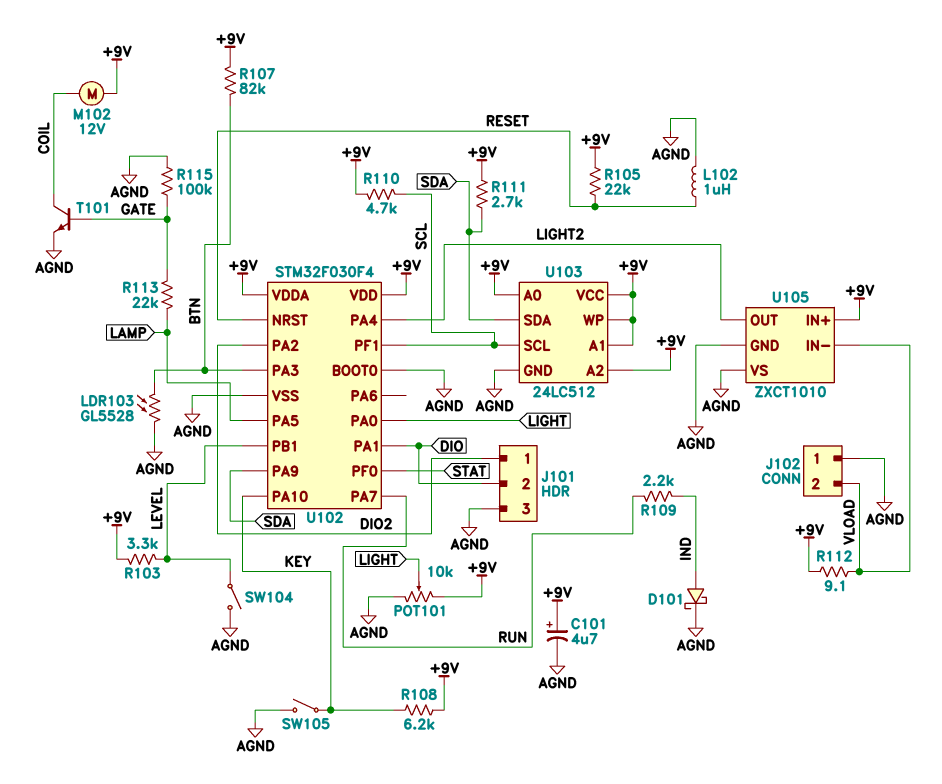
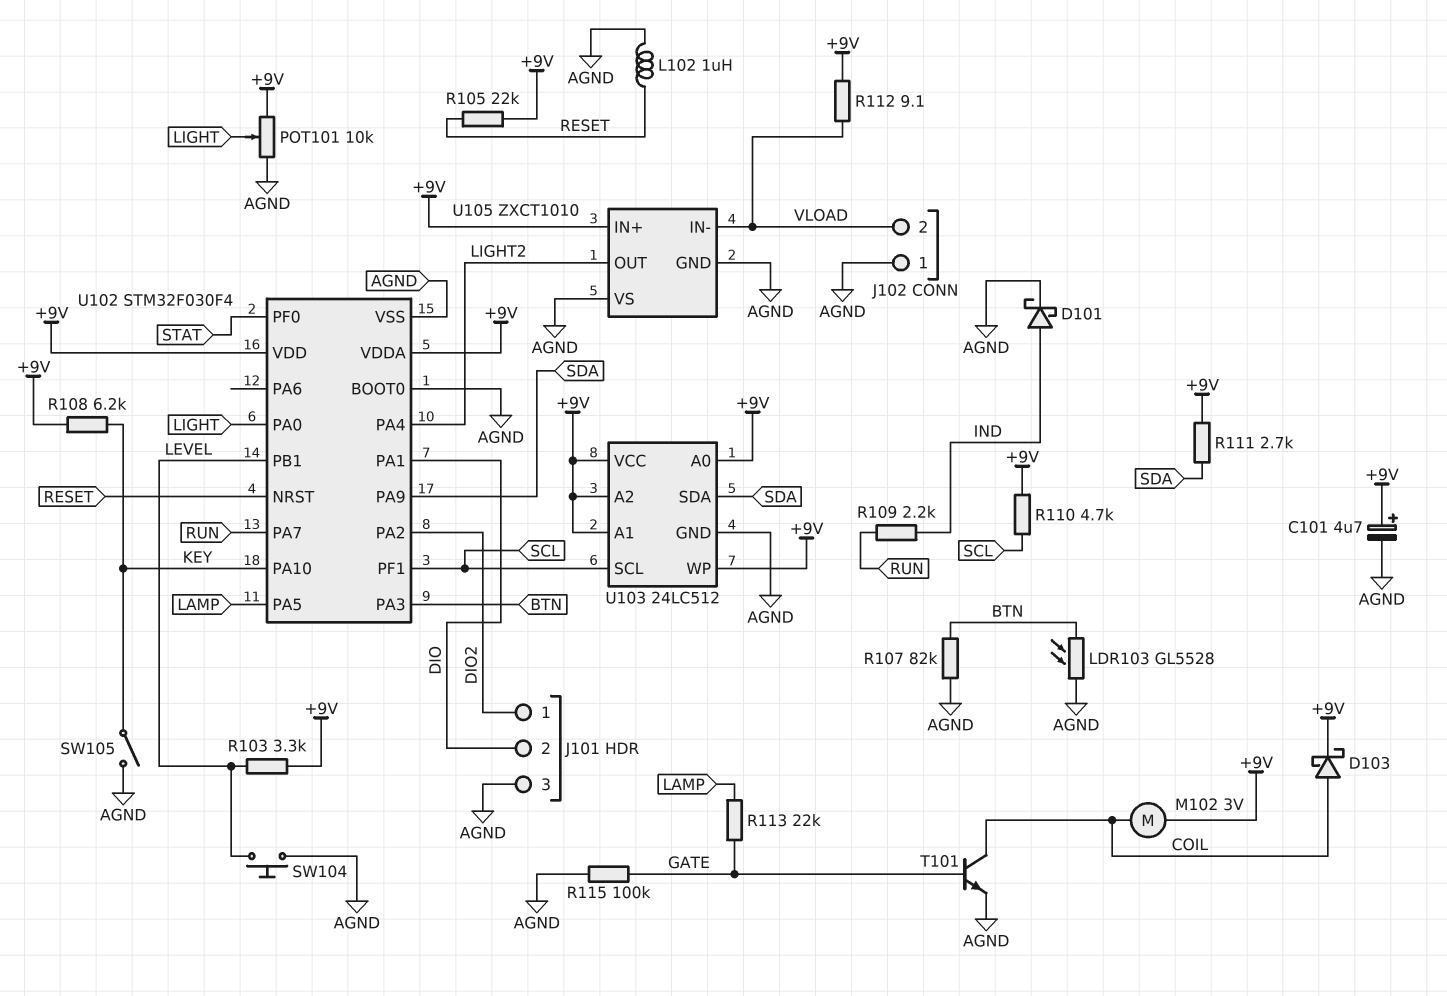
D103: none -> schottky (A COIL, K +9V)
M102: motor 12V (+9V, COIL) -> motor 3V (+9V, COIL)
R107: 82k (+9V, BTN) -> 82k (AGND, BTN)
SW104: switch (AGND, LEVEL) -> button (AGND, LEVEL)

